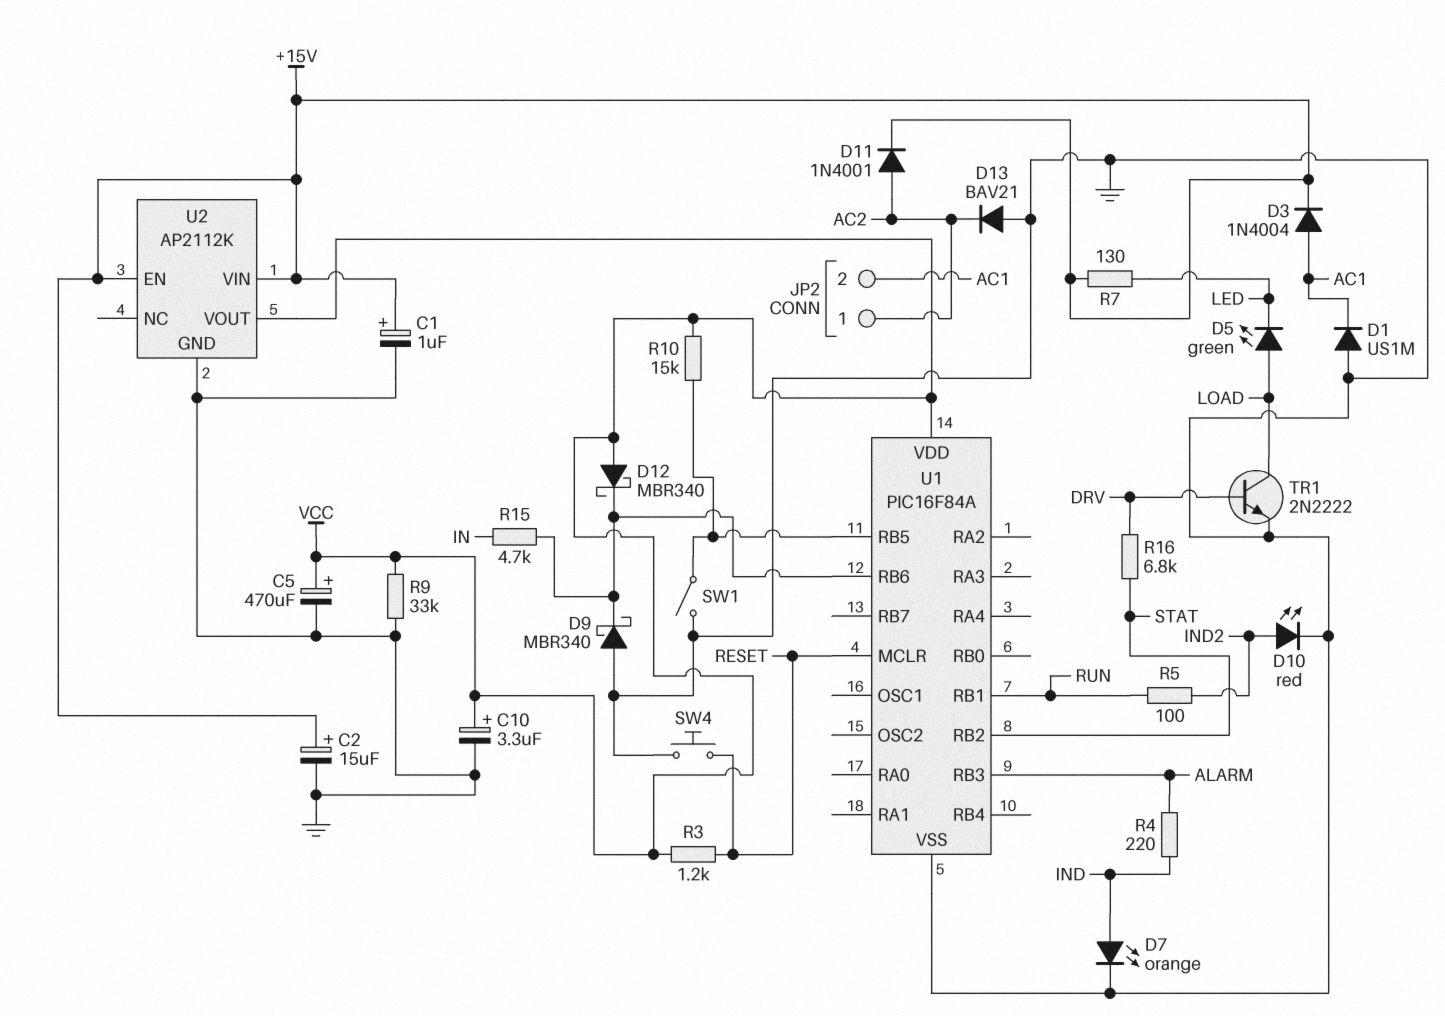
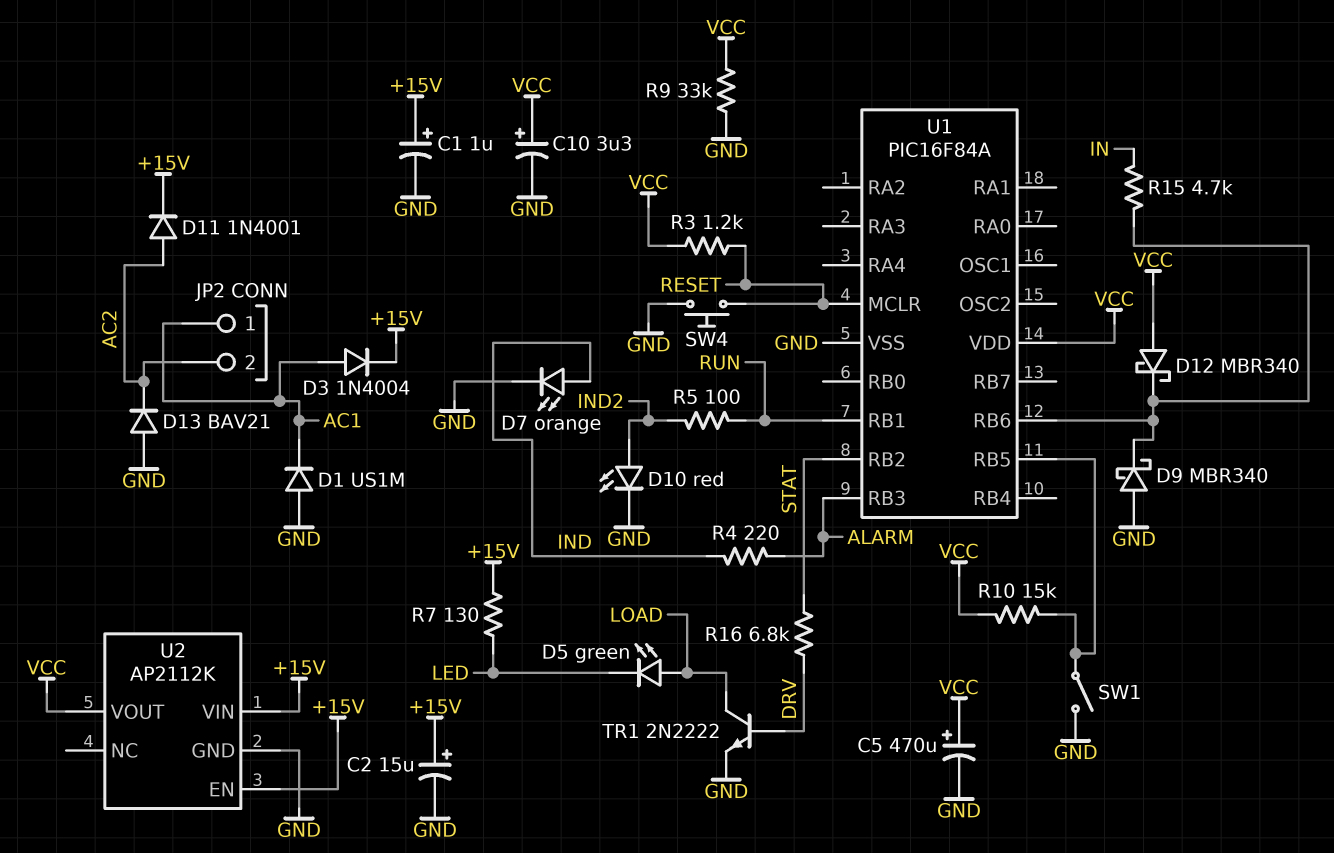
JP2 pin 1: AC2 -> AC1
JP2 pin 2: AC1 -> AC2

